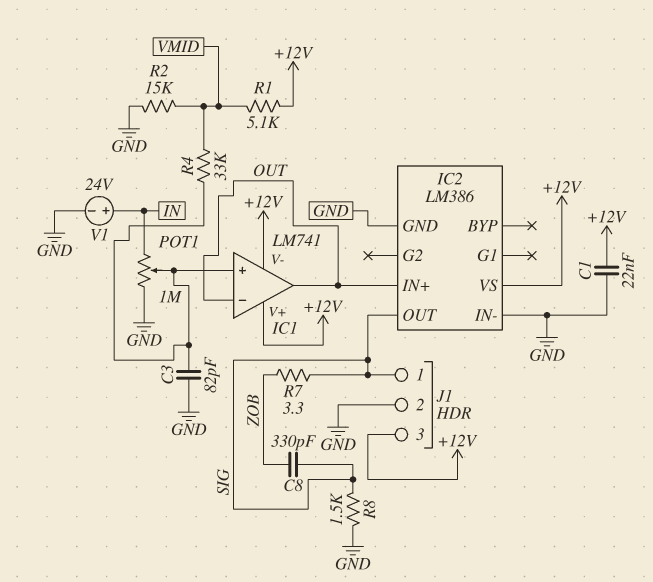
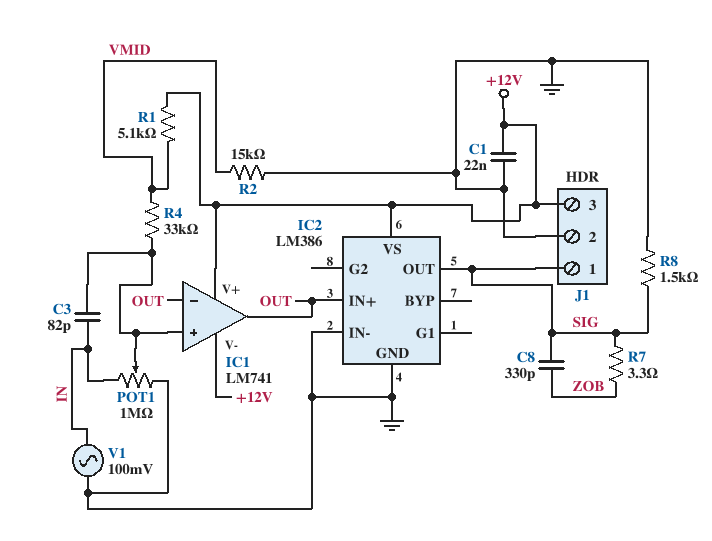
C3: 82pF (GND, IC1/in+) -> 82pF (IC1/in+, IN)
V1: 24V (plus IN, minus GND) -> AC 100mV (GND, IN)

